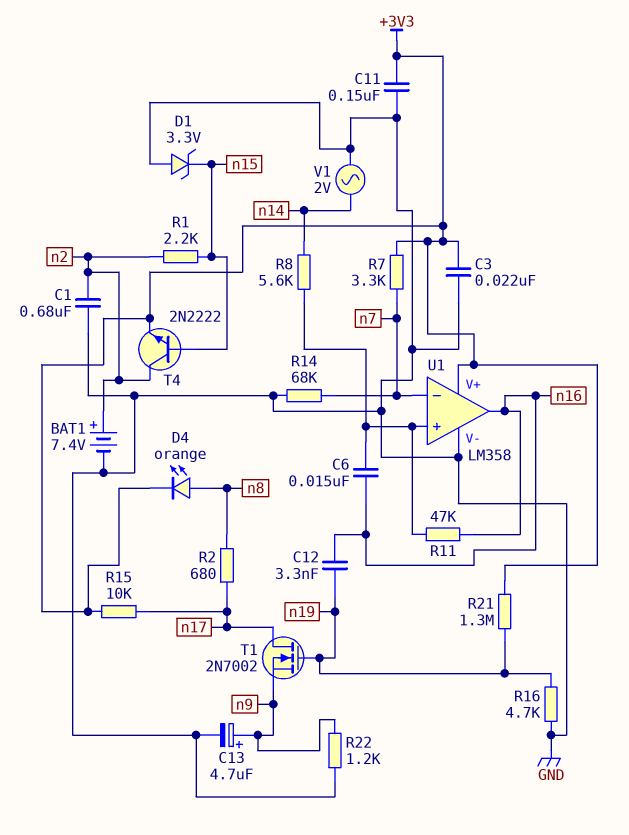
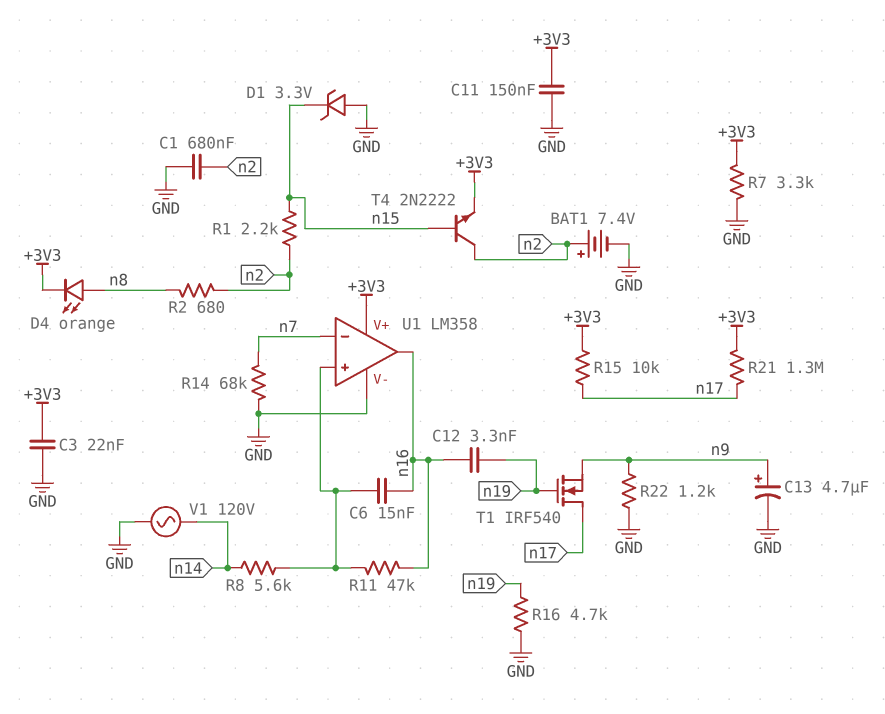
R2: 680 (n8, n17) -> 680 (n2, n8)
R7: 3.3k (+3V3, n7) -> 3.3k (+3V3, GND)
R21: 1.3M (+3V3, n19) -> 1.3M (+3V3, n17)
T1: NMOS 2N7002 (G n19, D n17, S n9) -> NMOS IRF540 (G n19, D n17, S n9)
V1: AC 2V (GND, n14) -> AC 120V (GND, n14)

